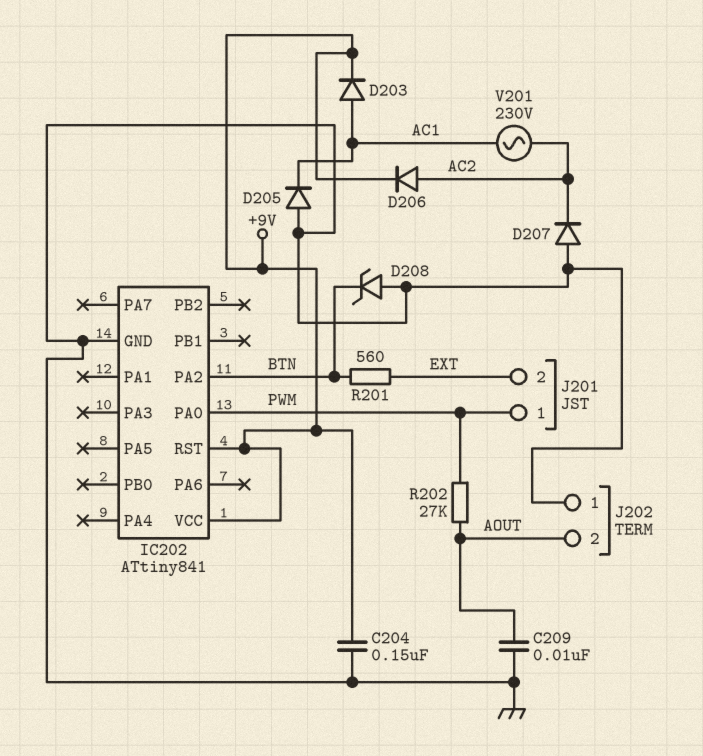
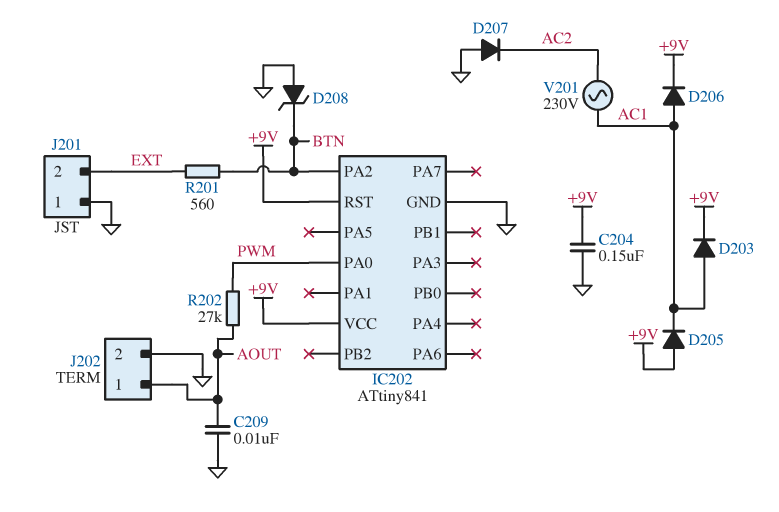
D205: diode (A GND, K AC1) -> diode (A +9V, K AC1)
D206: diode (A AC2, K +9V) -> diode (A AC1, K +9V)
J201 pin 1: PWM -> GND
J202 pin 1: GND -> AOUT
J202 pin 2: AOUT -> GND

